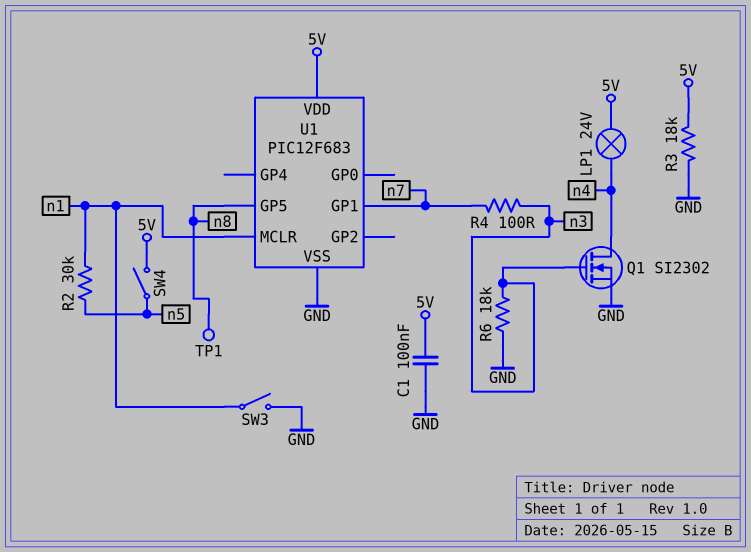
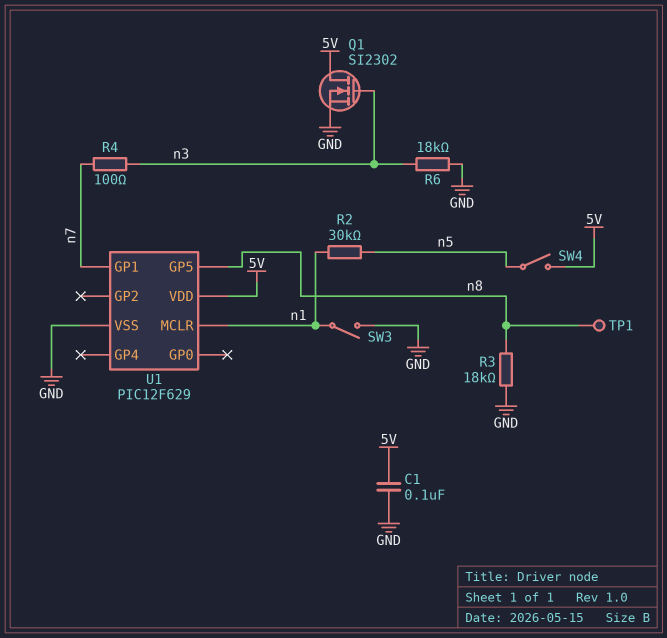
LP1: lamp 24V (5V, n4) -> none
Q1: NMOS SI2302 (G n3, D n4, S GND) -> NMOS SI2302 (G n3, D 5V, S GND)
R3: 18k (5V, GND) -> 18k (GND, n8)
U1: PIC12F683 -> PIC12F629

